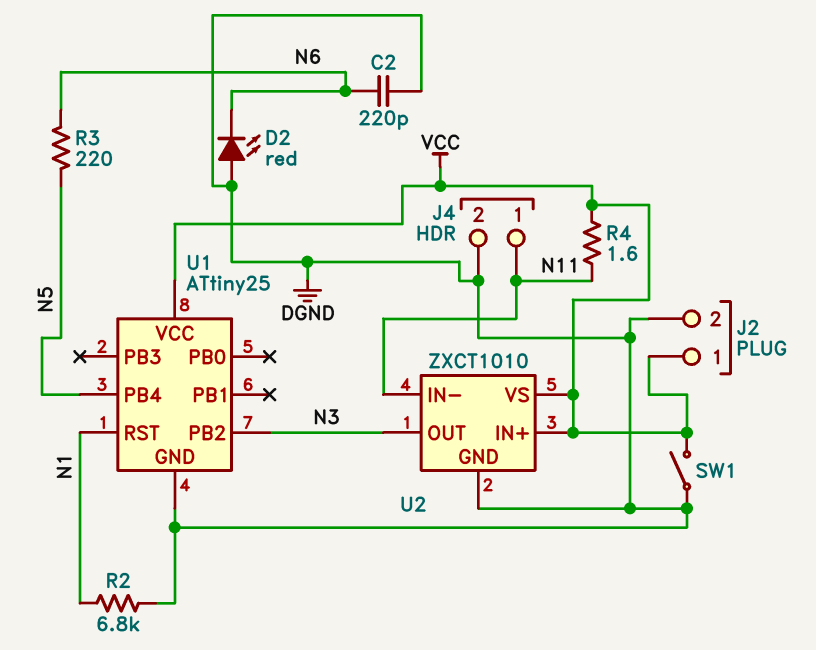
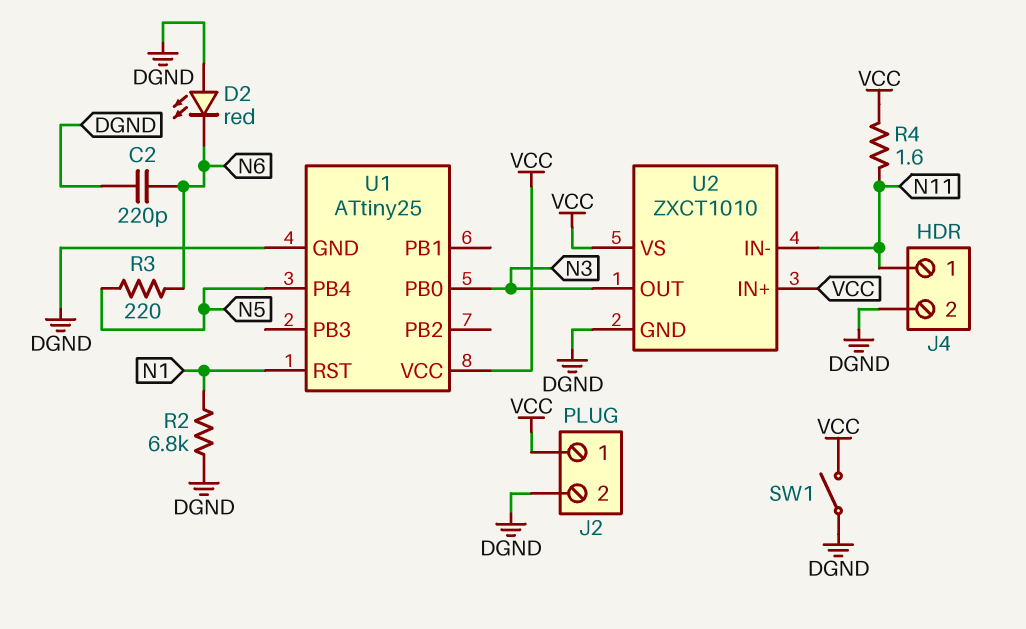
U1 pin PB0: none -> N3
U1 pin PB2: N3 -> none

